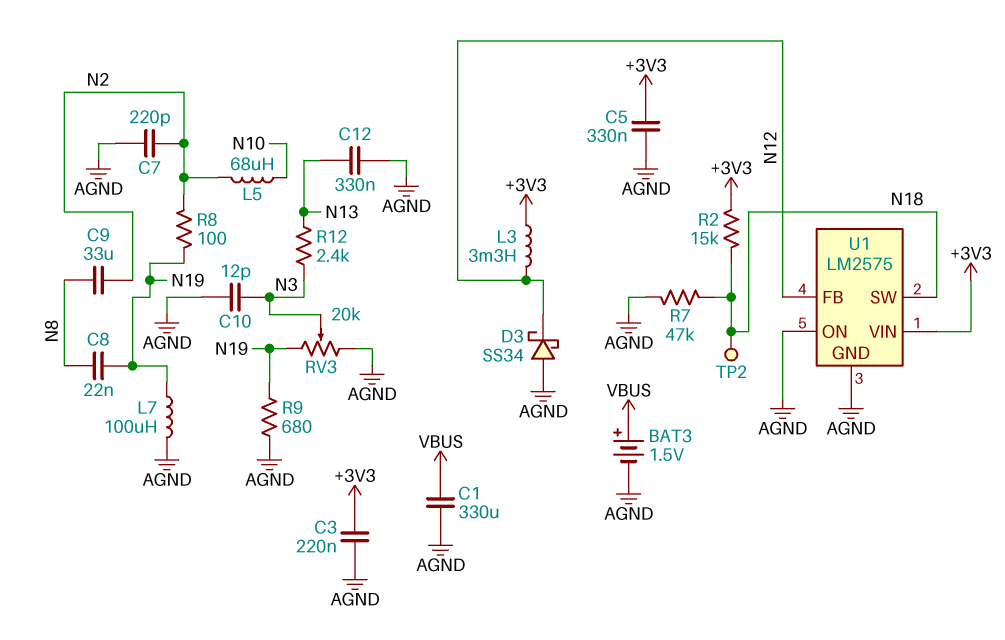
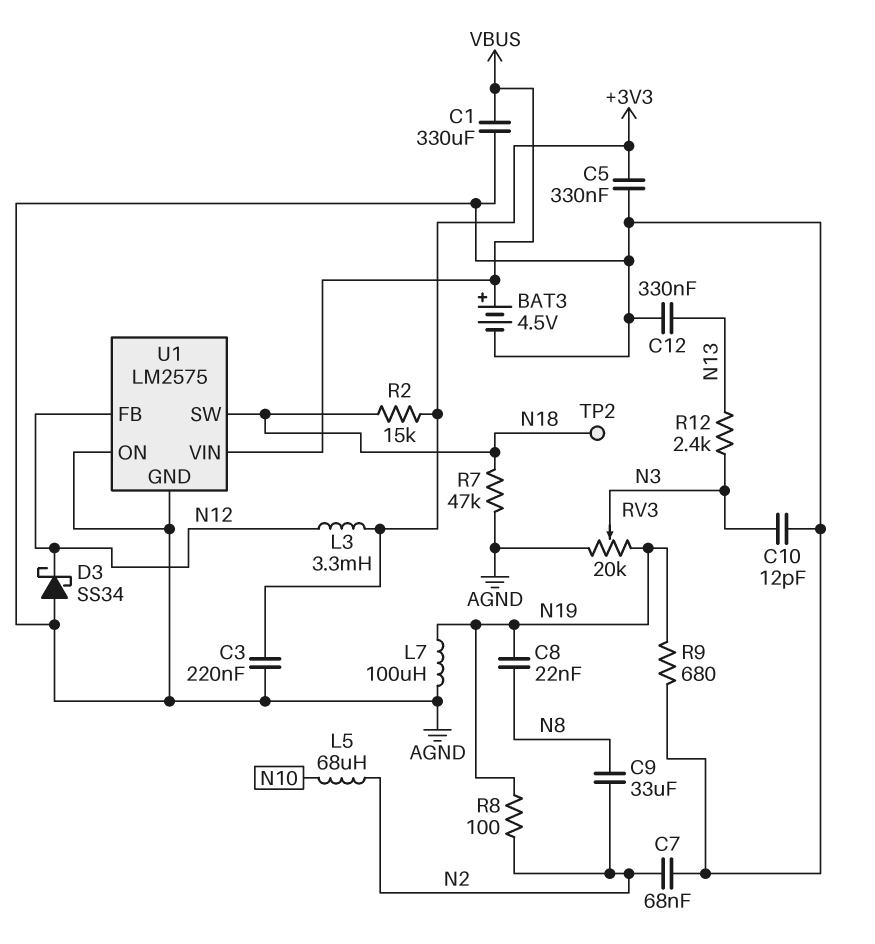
BAT3: 1.5V (plus VBUS, minus AGND) -> 4.5V (plus VBUS, minus AGND)
C7: 220pF (AGND, N2) -> 68nF (AGND, N2)
U1 pin VIN: +3V3 -> VBUS

